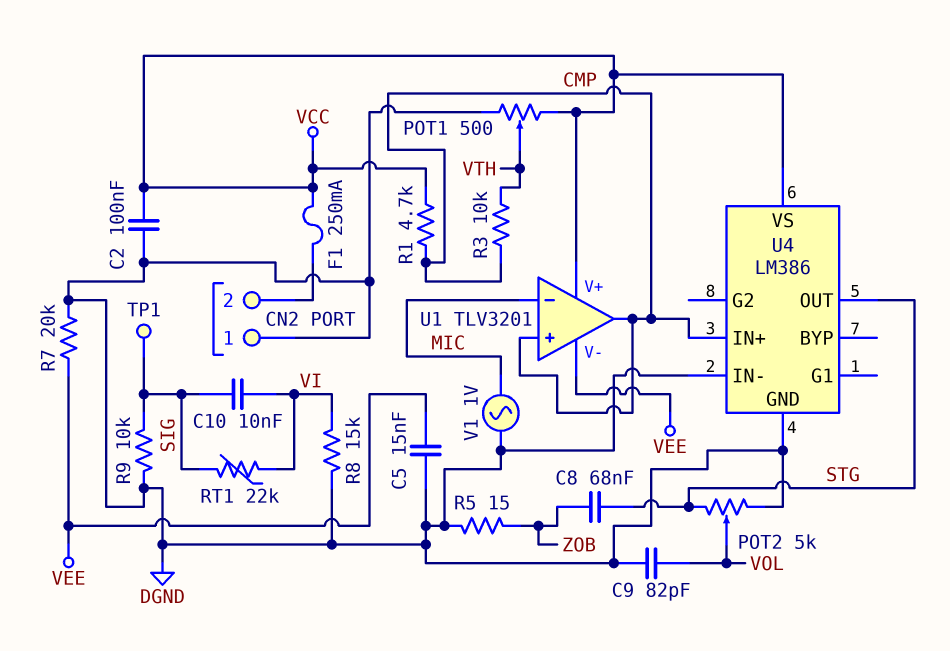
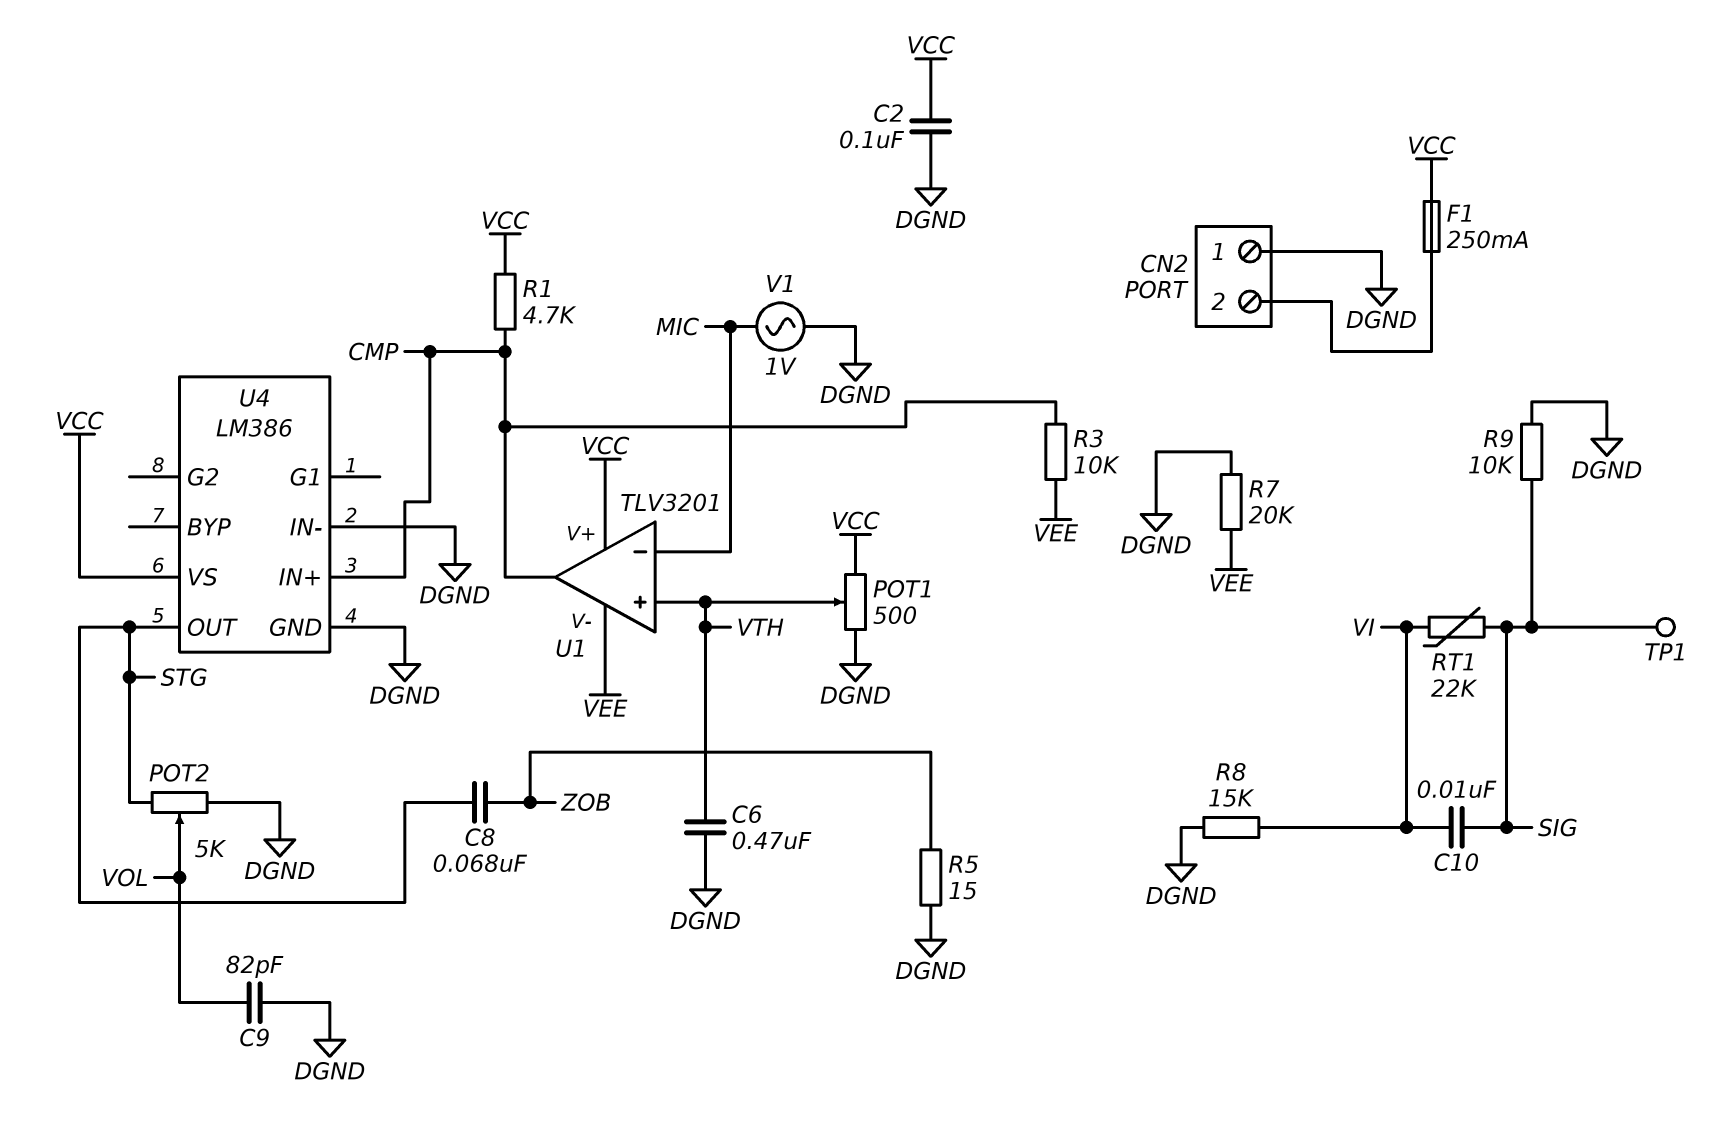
C5: 15nF (DGND, VEE) -> none
C6: none -> 470nF (DGND, VTH)
R3: 10k (CMP, VTH) -> 10k (CMP, VEE)
U1 pin in+: CMP -> VTH

